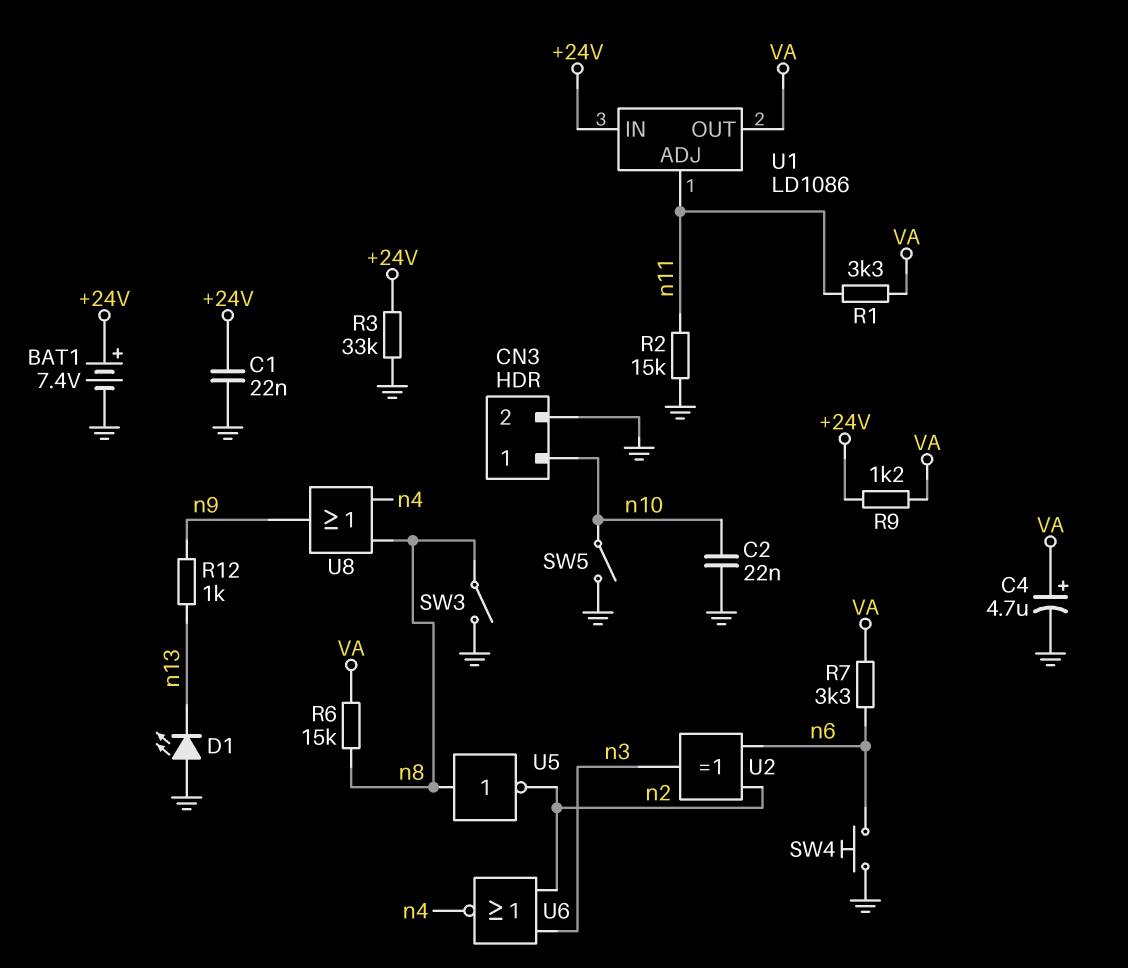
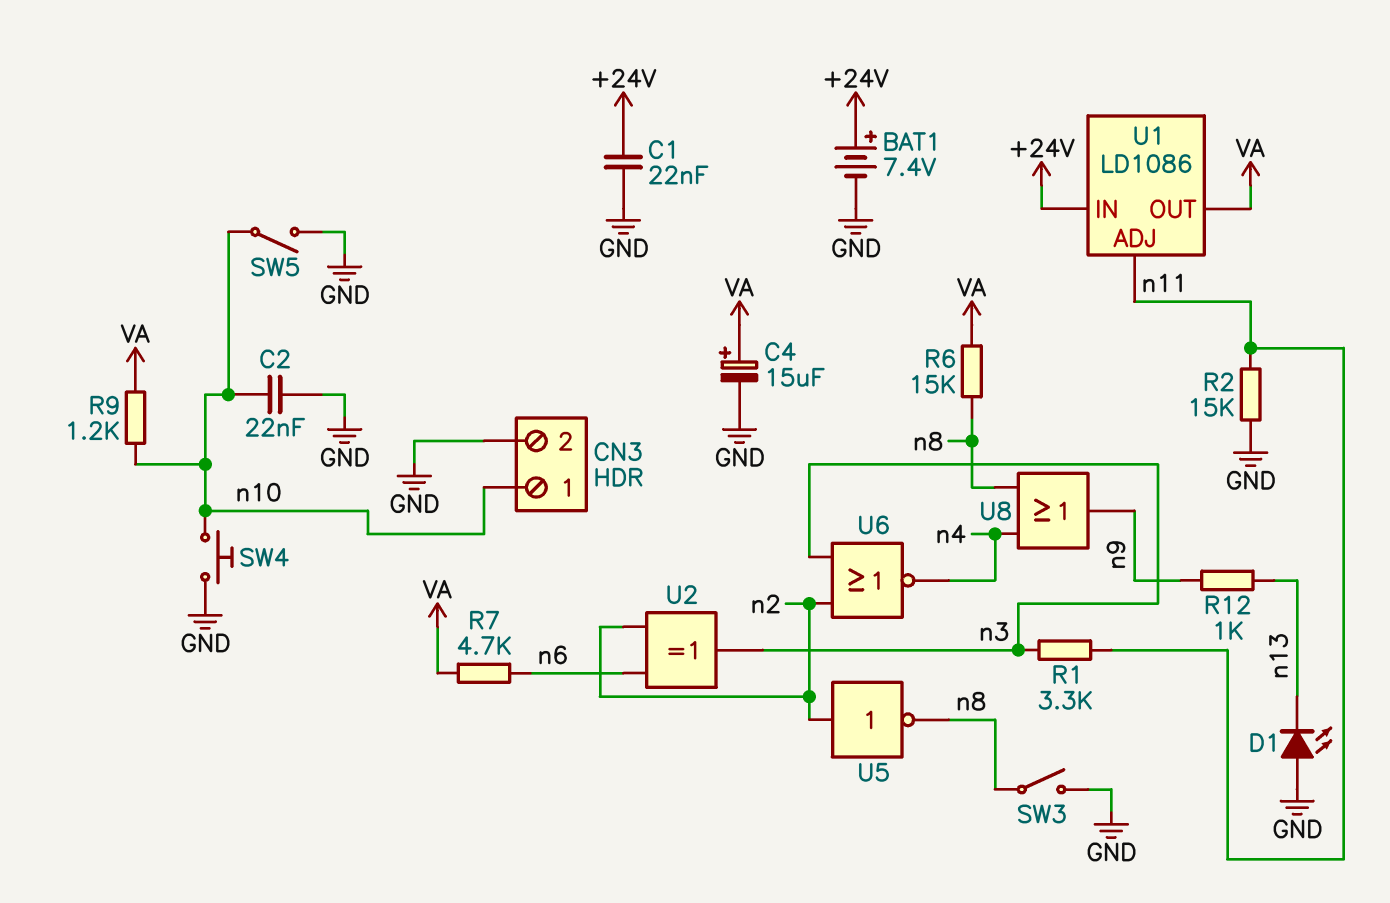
C4: 4.7uF (plus VA, minus GND) -> 15uF (plus VA, minus GND)
R1: 3.3k (VA, n11) -> 3.3k (n3, n11)
R3: 33k (+24V, GND) -> none
R7: 3.3k (VA, n6) -> 4.7k (VA, n6)
R9: 1.2k (+24V, VA) -> 1.2k (VA, n10)
SW4: button (GND, n6) -> button (GND, n10)
U5: NOT (in n8, out n2) -> NOT (in n2, out n8)

